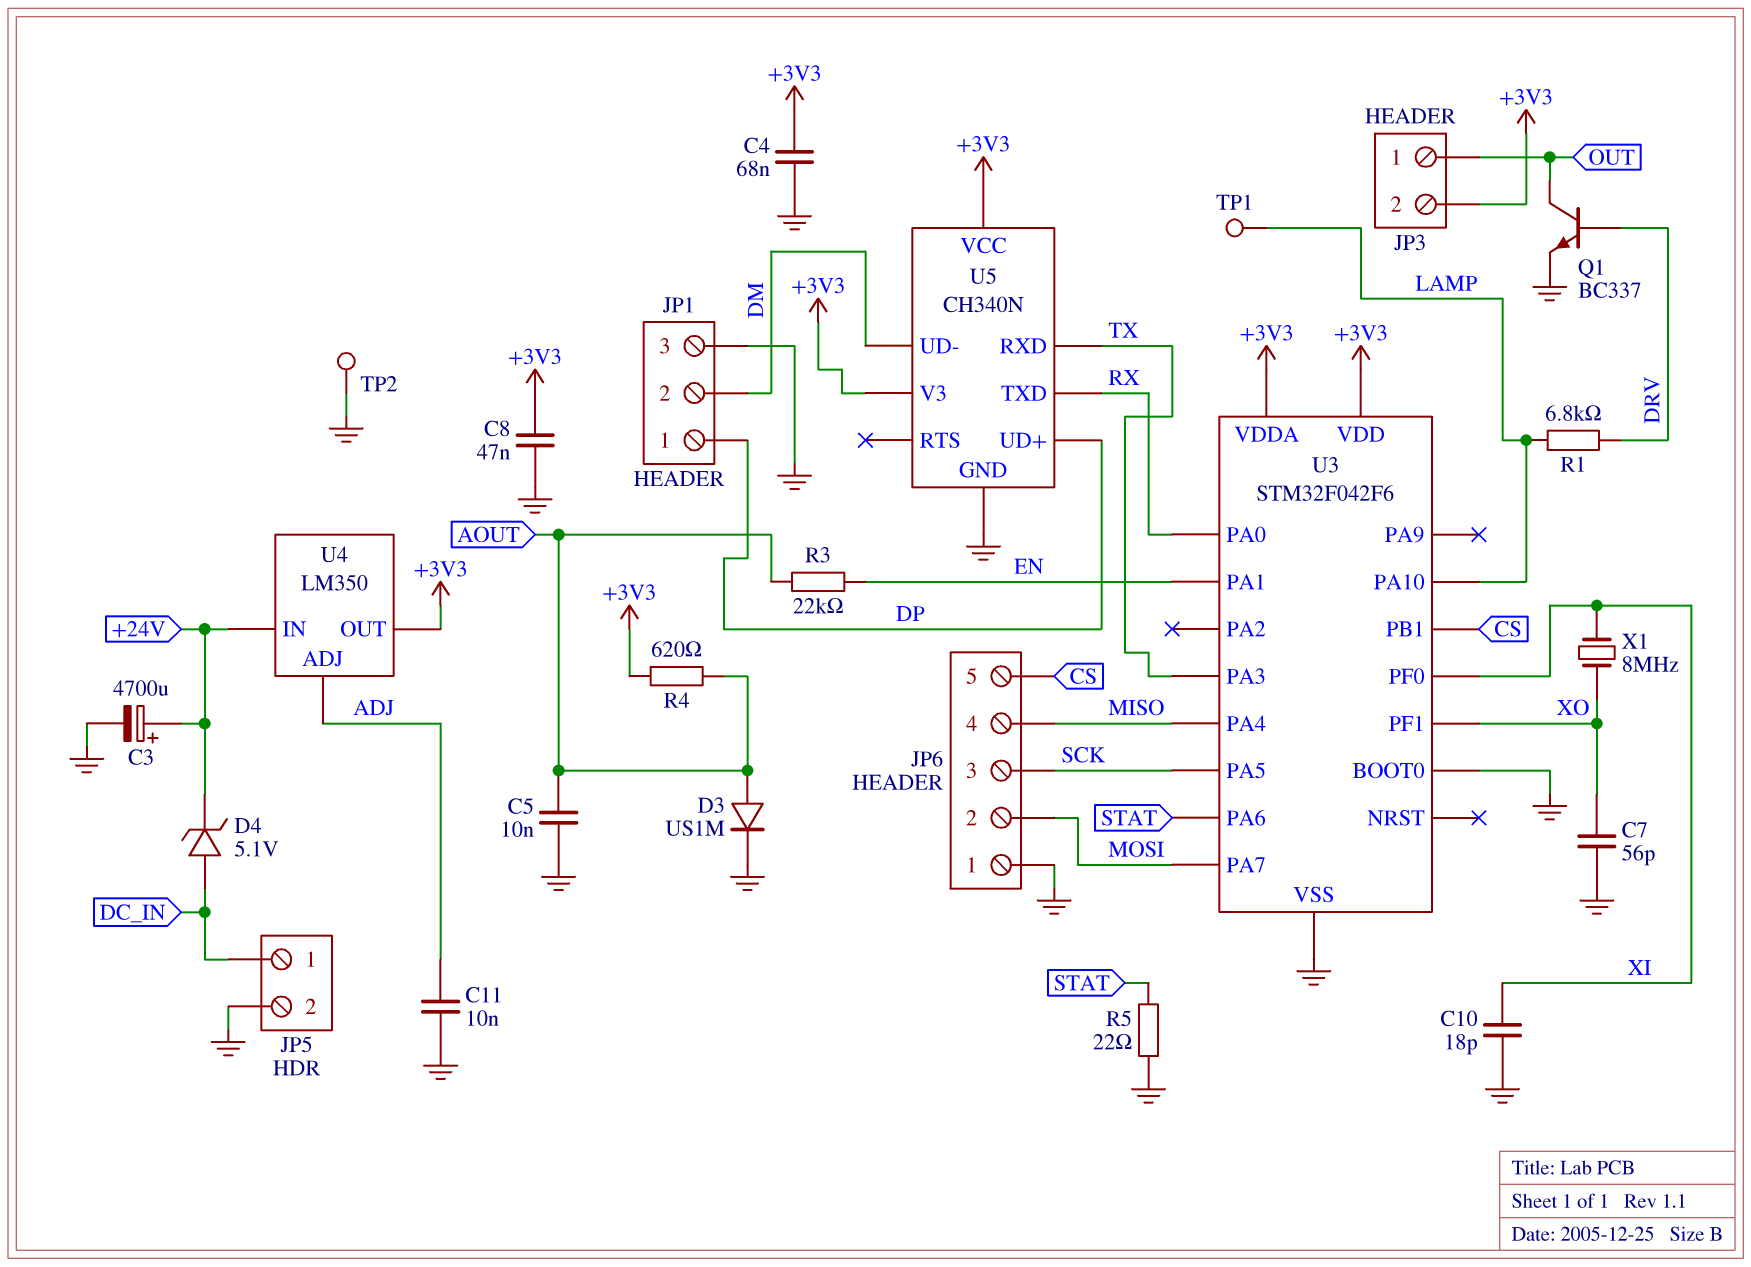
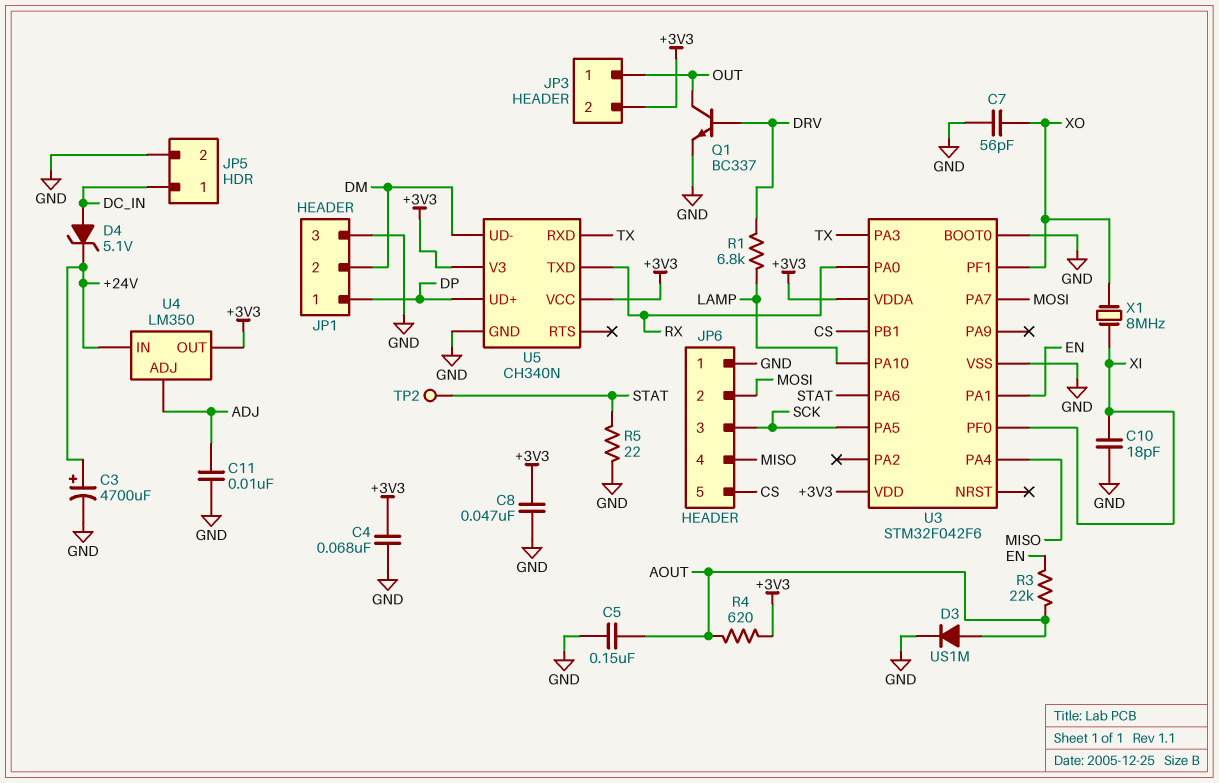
C5: 10nF (AOUT, GND) -> 150nF (AOUT, GND)
TP1: test point (LAMP) -> none
TP2: test point (GND) -> test point (STAT)

